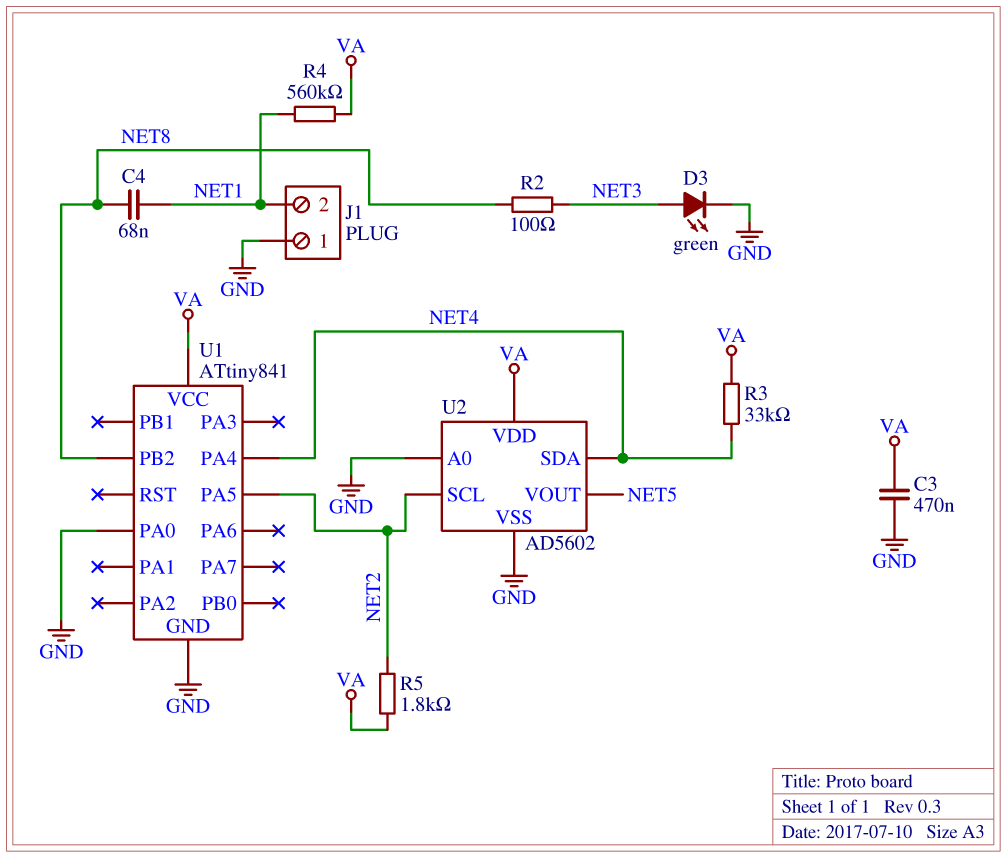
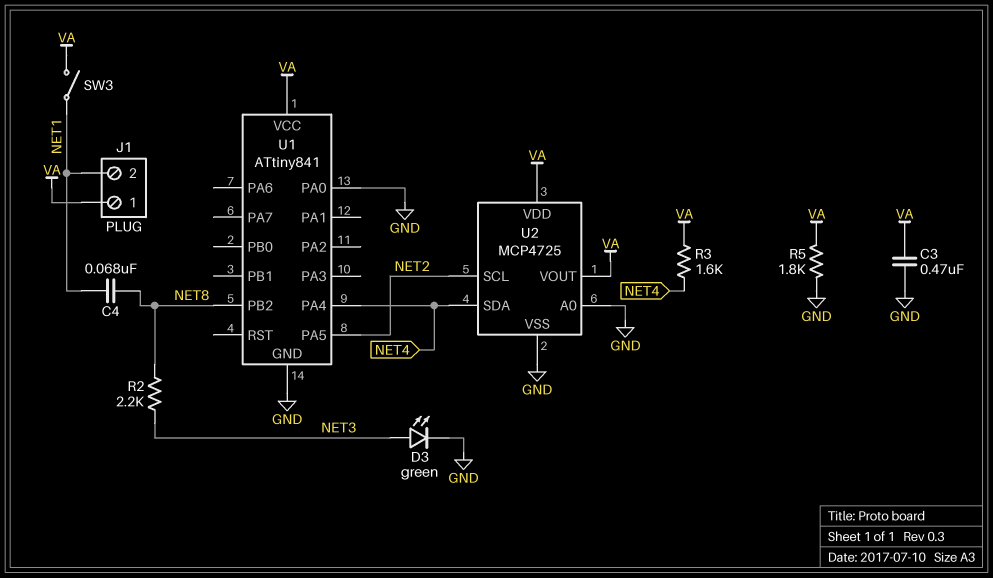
J1 pin 1: GND -> VA
R2: 100 (NET3, NET8) -> 2.2k (NET3, NET8)
R3: 33k (NET4, VA) -> 1.6k (NET4, VA)
R4: 560k (NET1, VA) -> none
R5: 1.8k (NET2, VA) -> 1.8k (GND, VA)
SW3: none -> switch (NET1, VA)
U2: AD5602 -> MCP4725
U2 pin VOUT: NET5 -> VA

